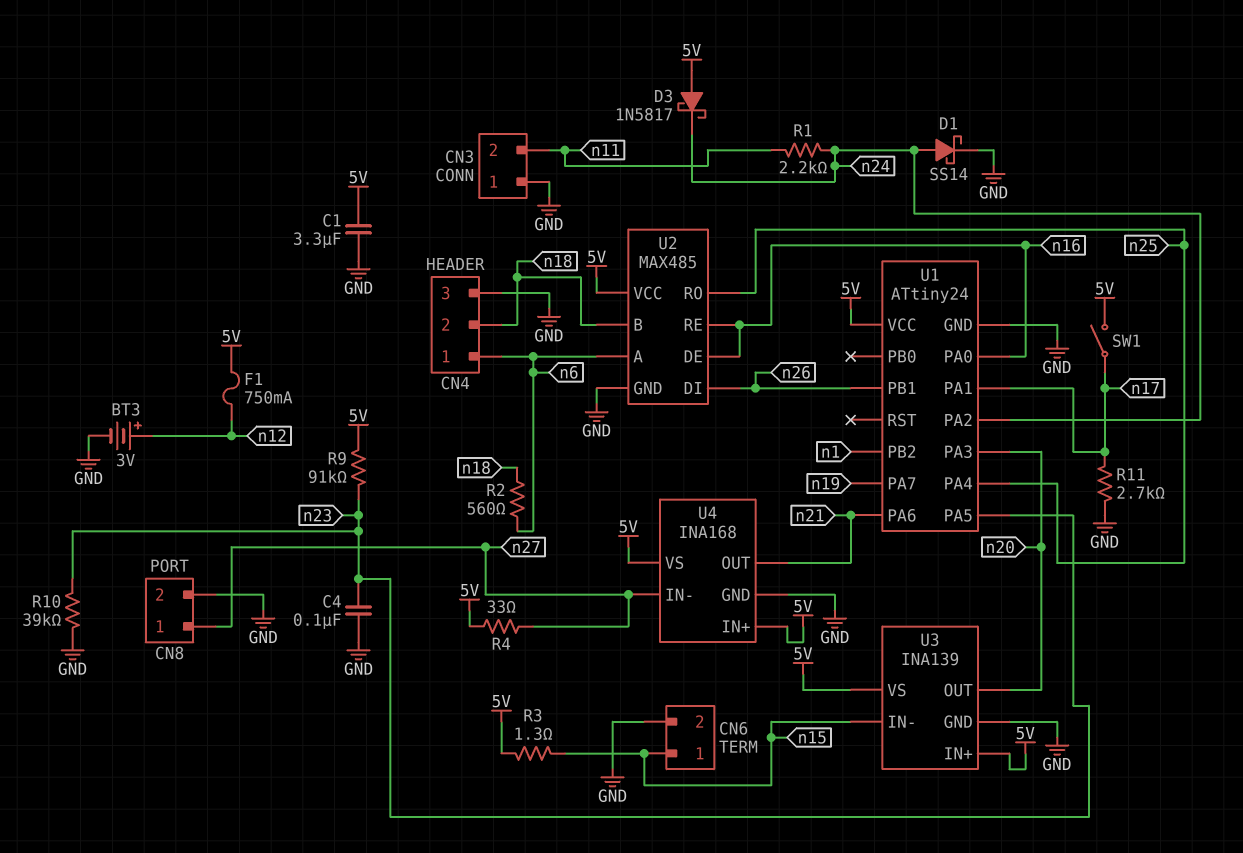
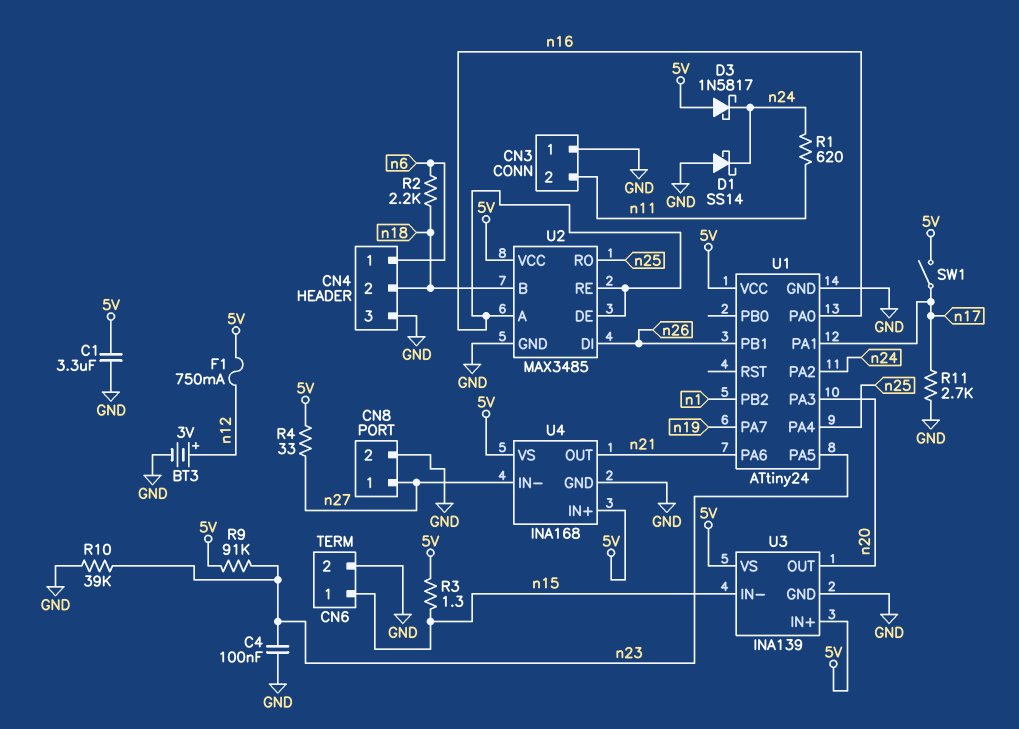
D1: schottky SS14 (A n24, K GND) -> schottky SS14 (A GND, K n24)
R1: 2.2k (n11, n24) -> 620 (n11, n24)
R2: 560 (n6, n18) -> 2.2k (n6, n18)
U2: MAX485 -> MAX3485
U2 pin A: n6 -> n16

